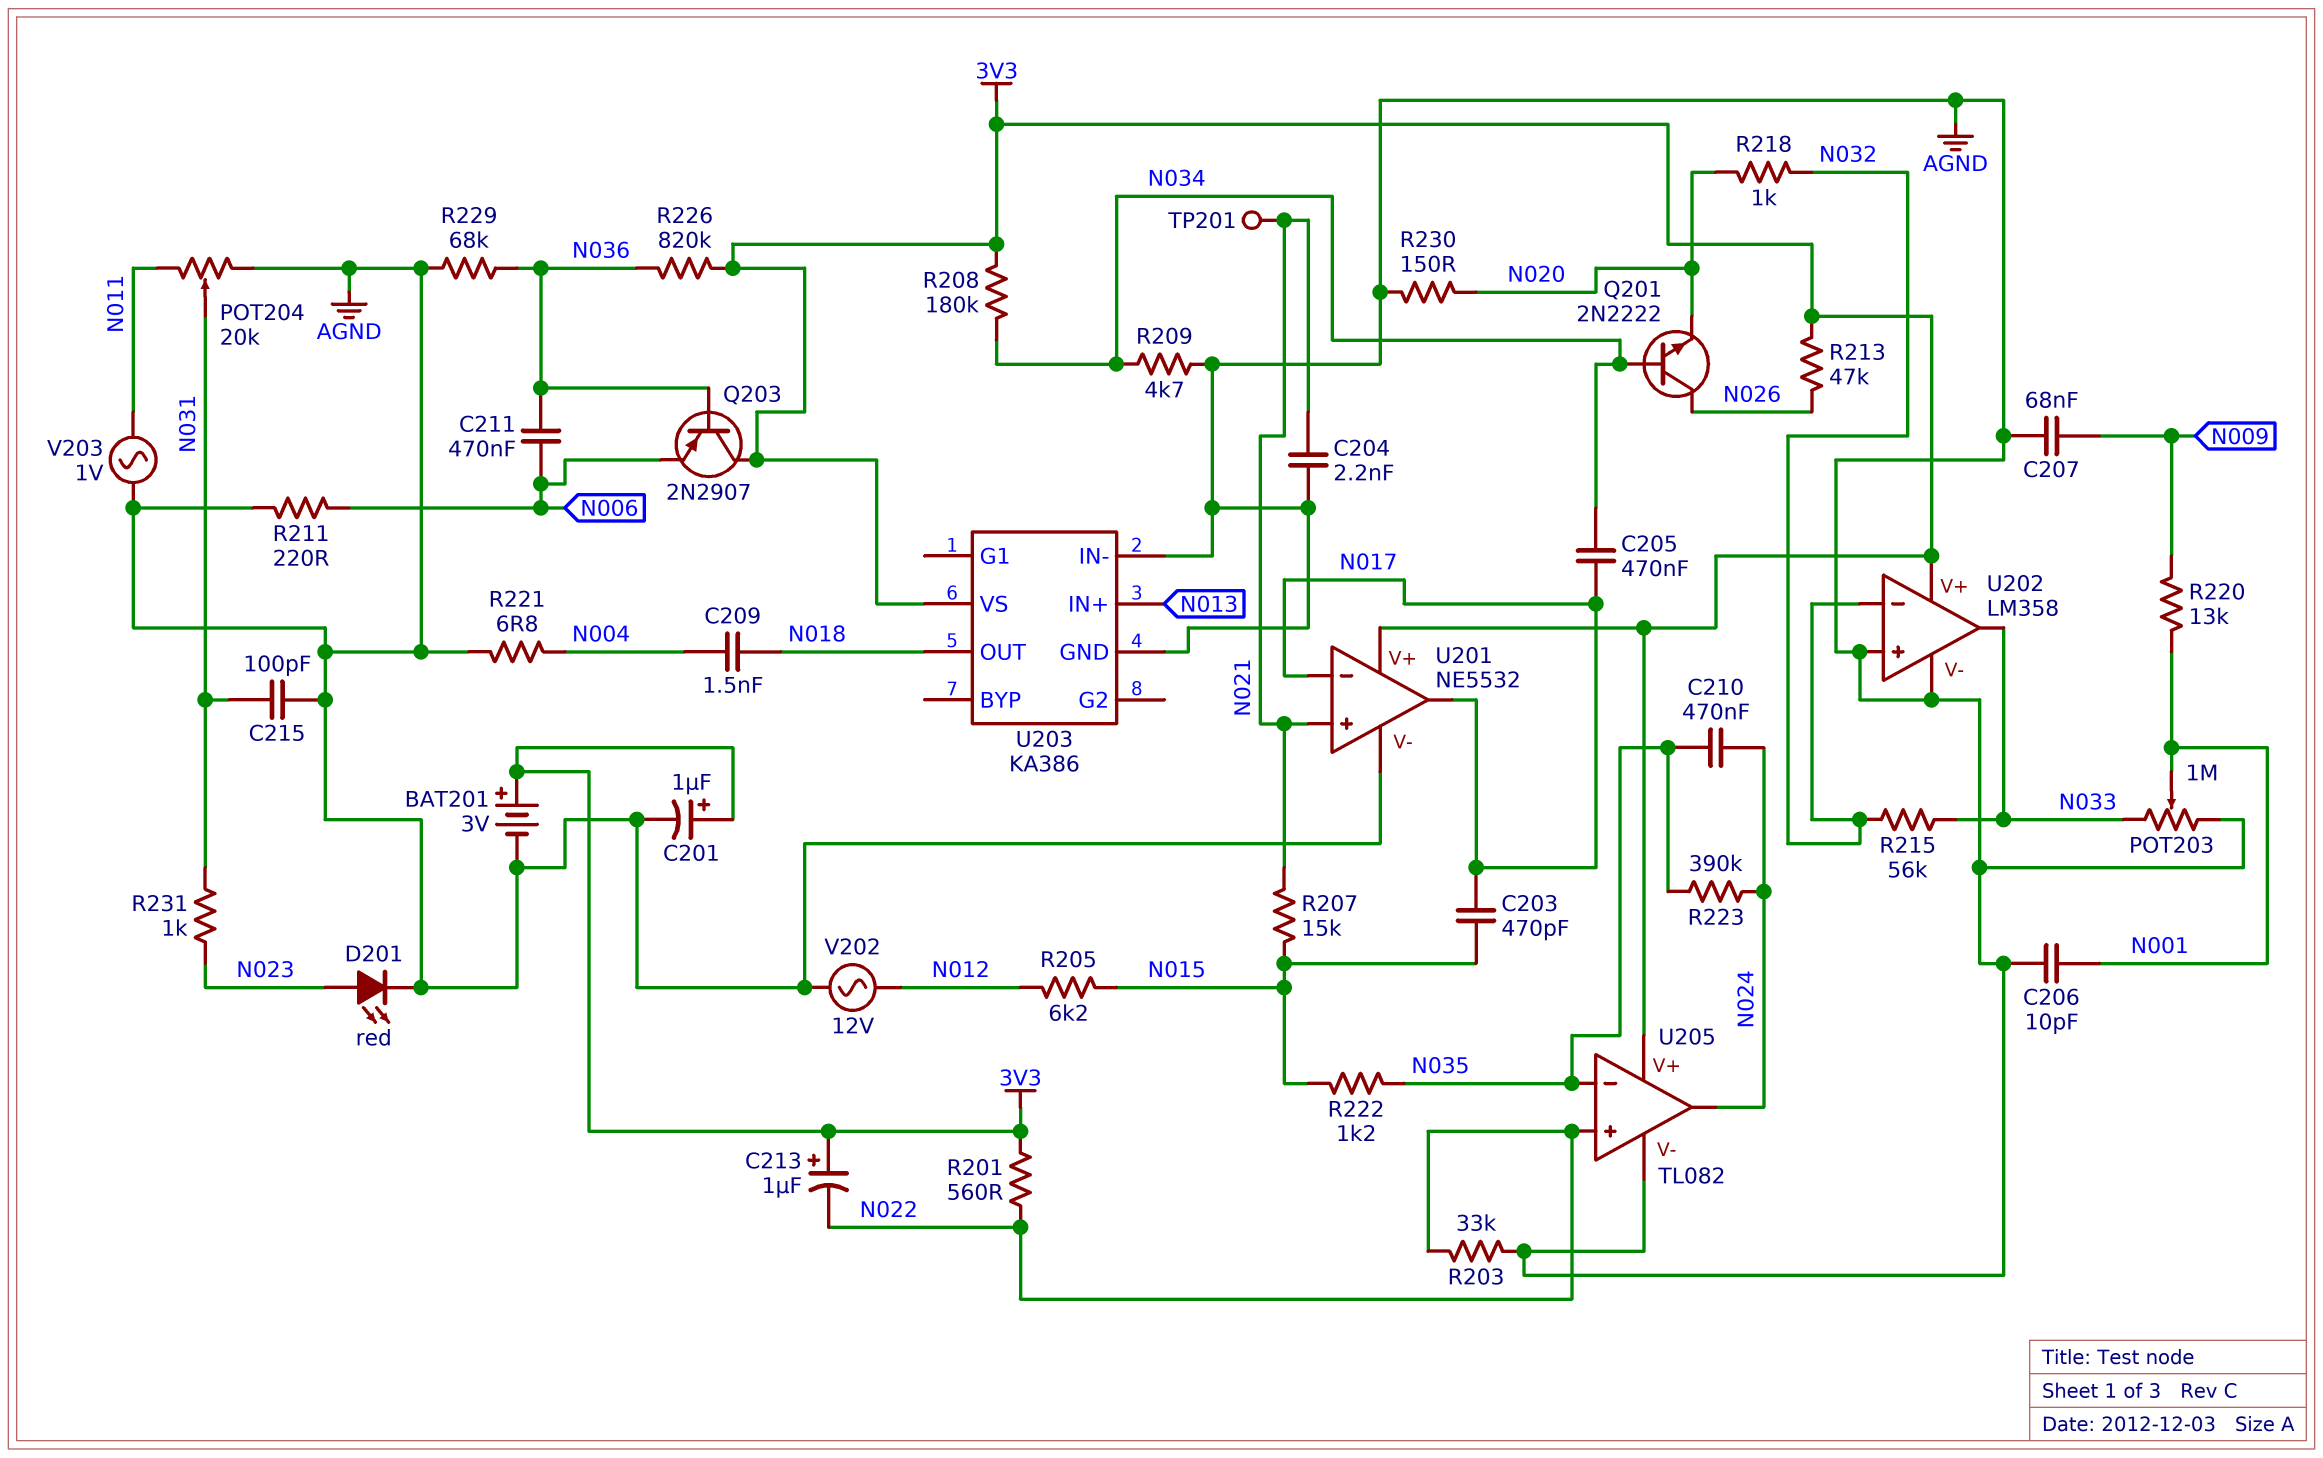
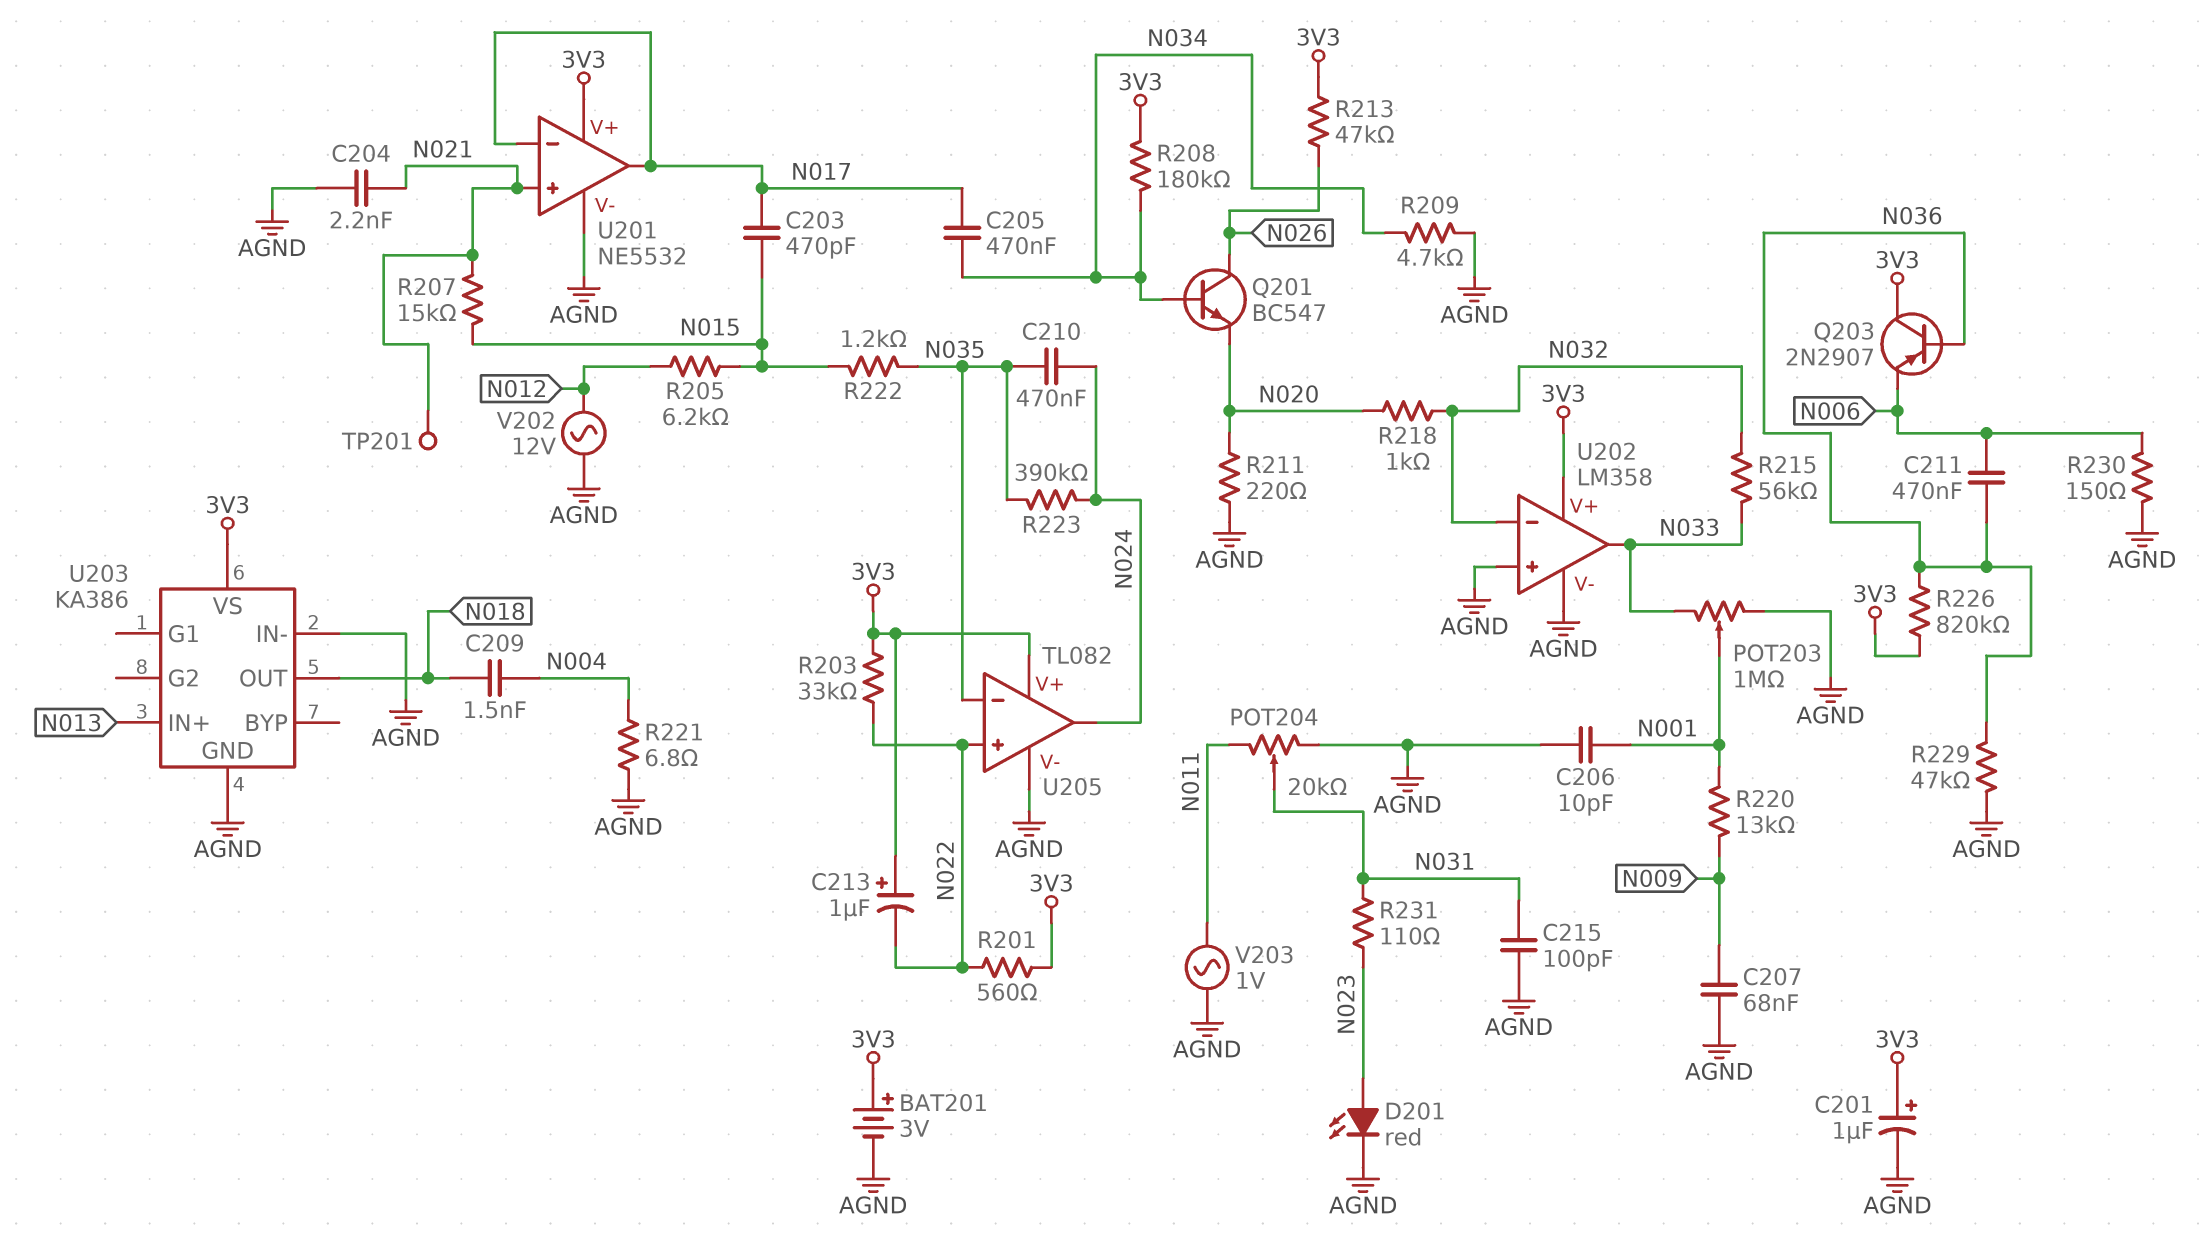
Q201: NPN 2N2222 (B N034, C N026, E N020) -> NPN BC547 (B N034, C N026, E N020)
R203: 33k (AGND, N022) -> 33k (3V3, N022)
R211: 220 (AGND, N006) -> 220 (AGND, N020)
R229: 68k (AGND, N036) -> 47k (AGND, N036)
R230: 150 (AGND, N020) -> 150 (AGND, N006)
R231: 1k (N023, N031) -> 110 (N023, N031)

